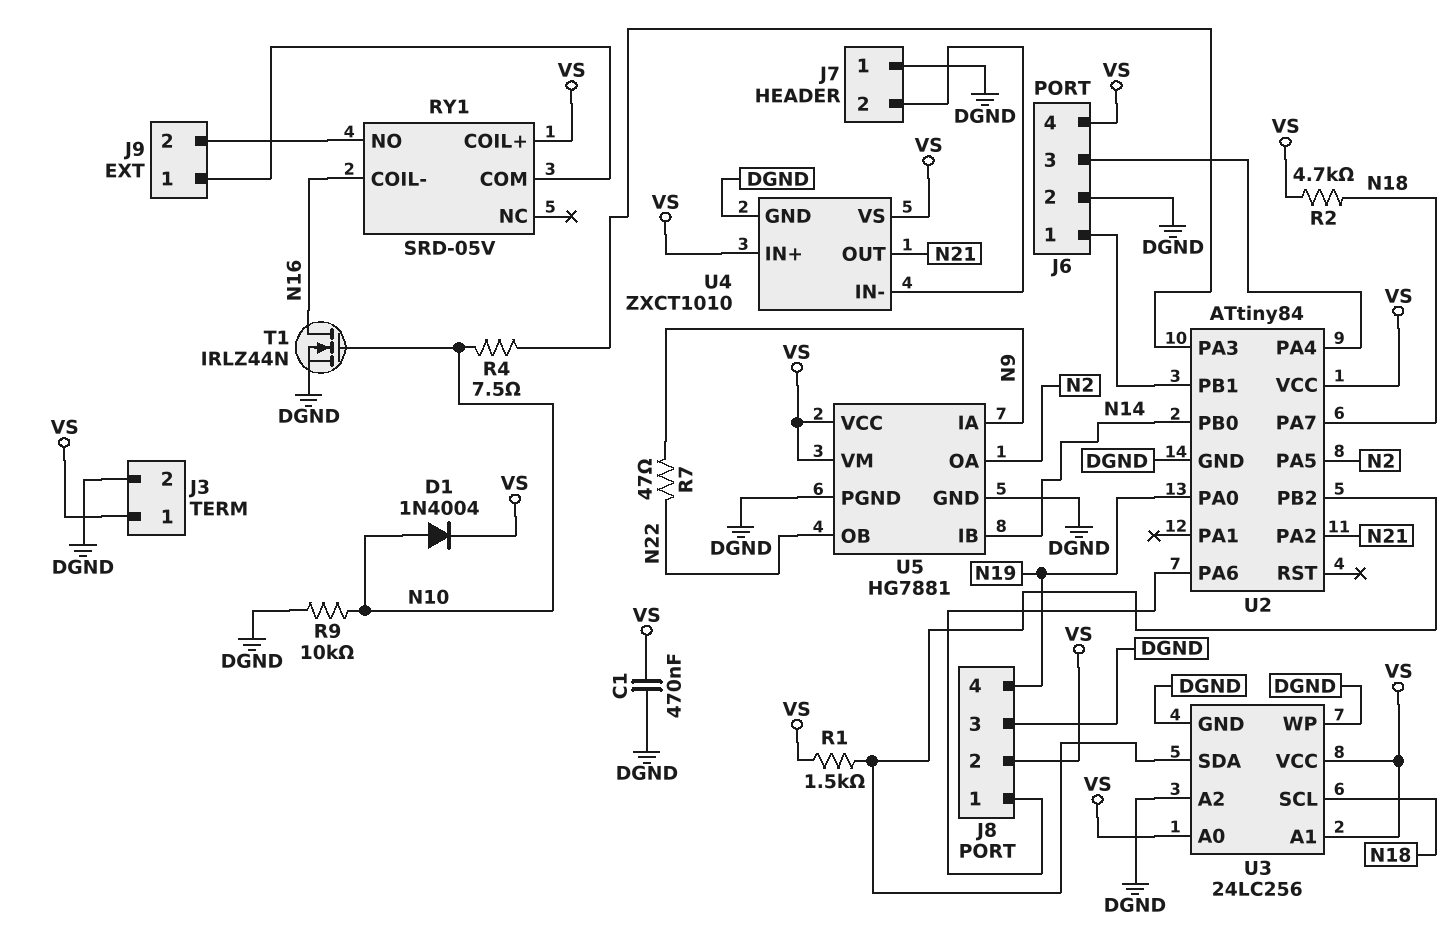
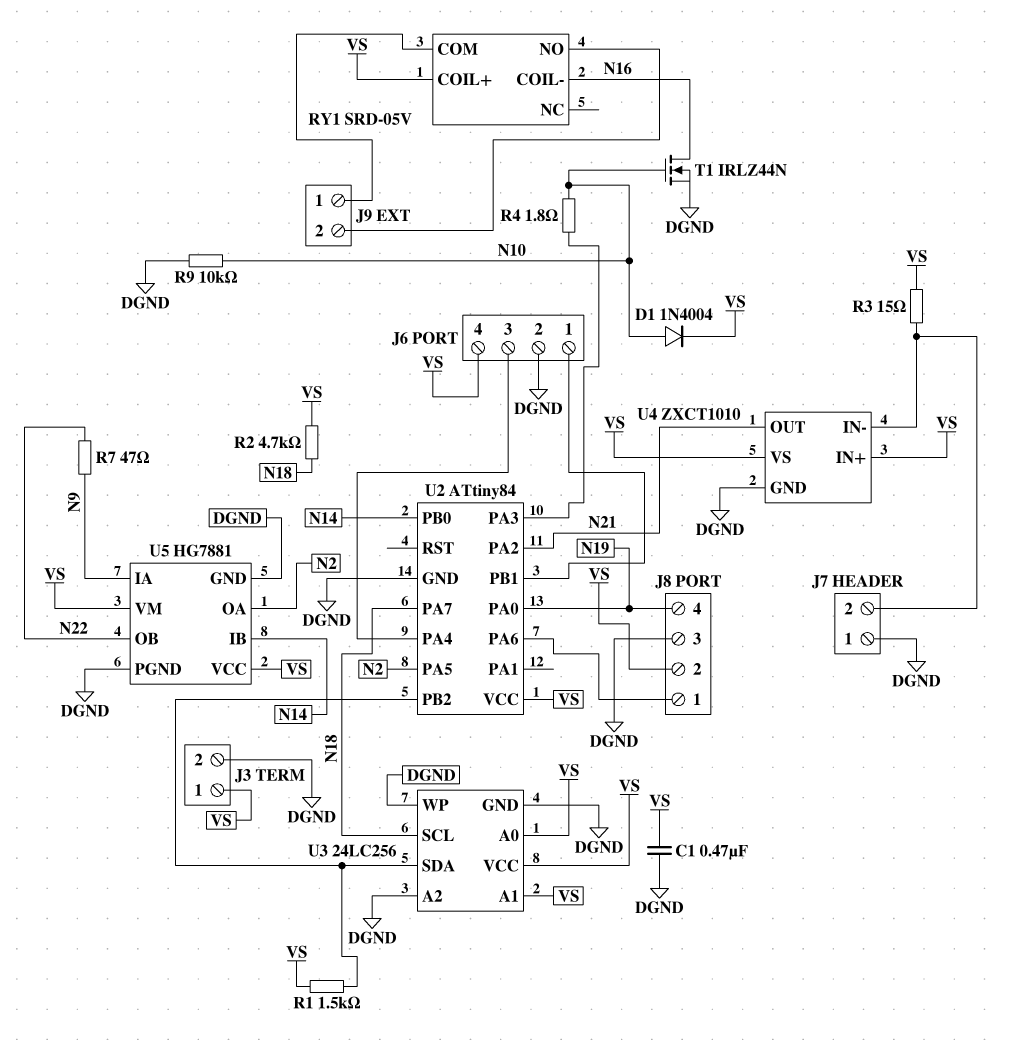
R3: none -> 15 (J7/2, VS)
R4: 7.5 (N10, U2/PA3) -> 1.8 (N10, U2/PA3)

